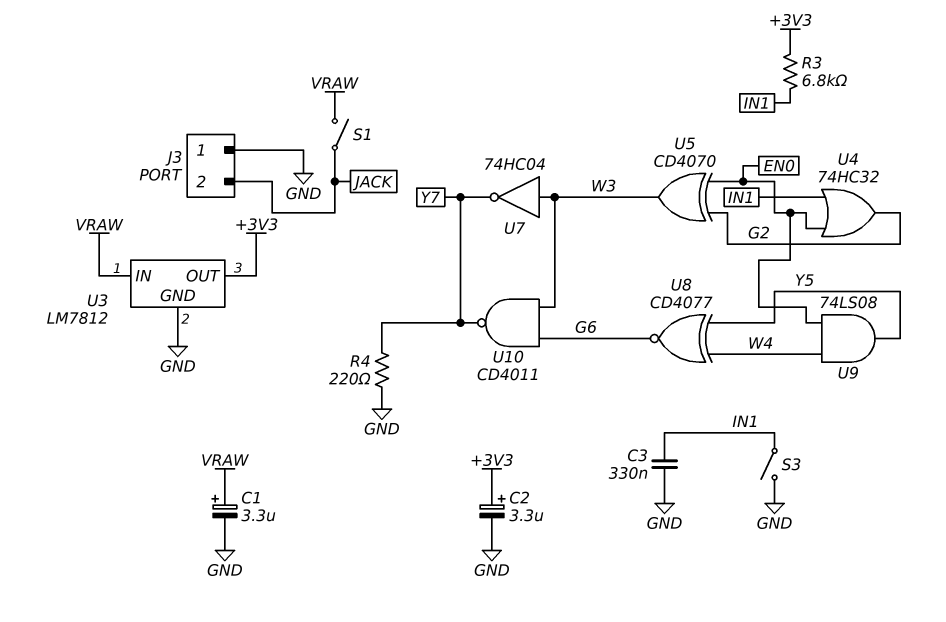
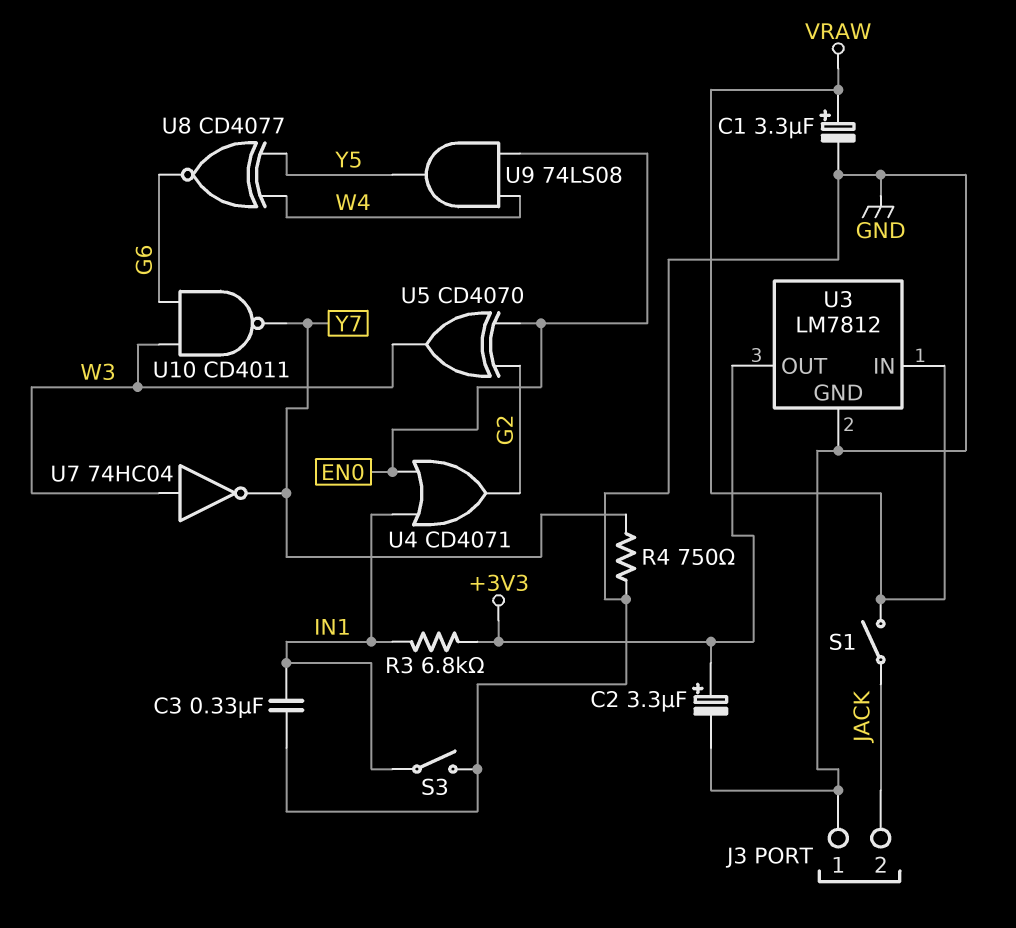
R4: 220 (GND, Y7) -> 750 (GND, Y7)
U4: OR 74HC32 (in EN0, in IN1, out G2) -> OR CD4071 (in EN0, in IN1, out G2)

